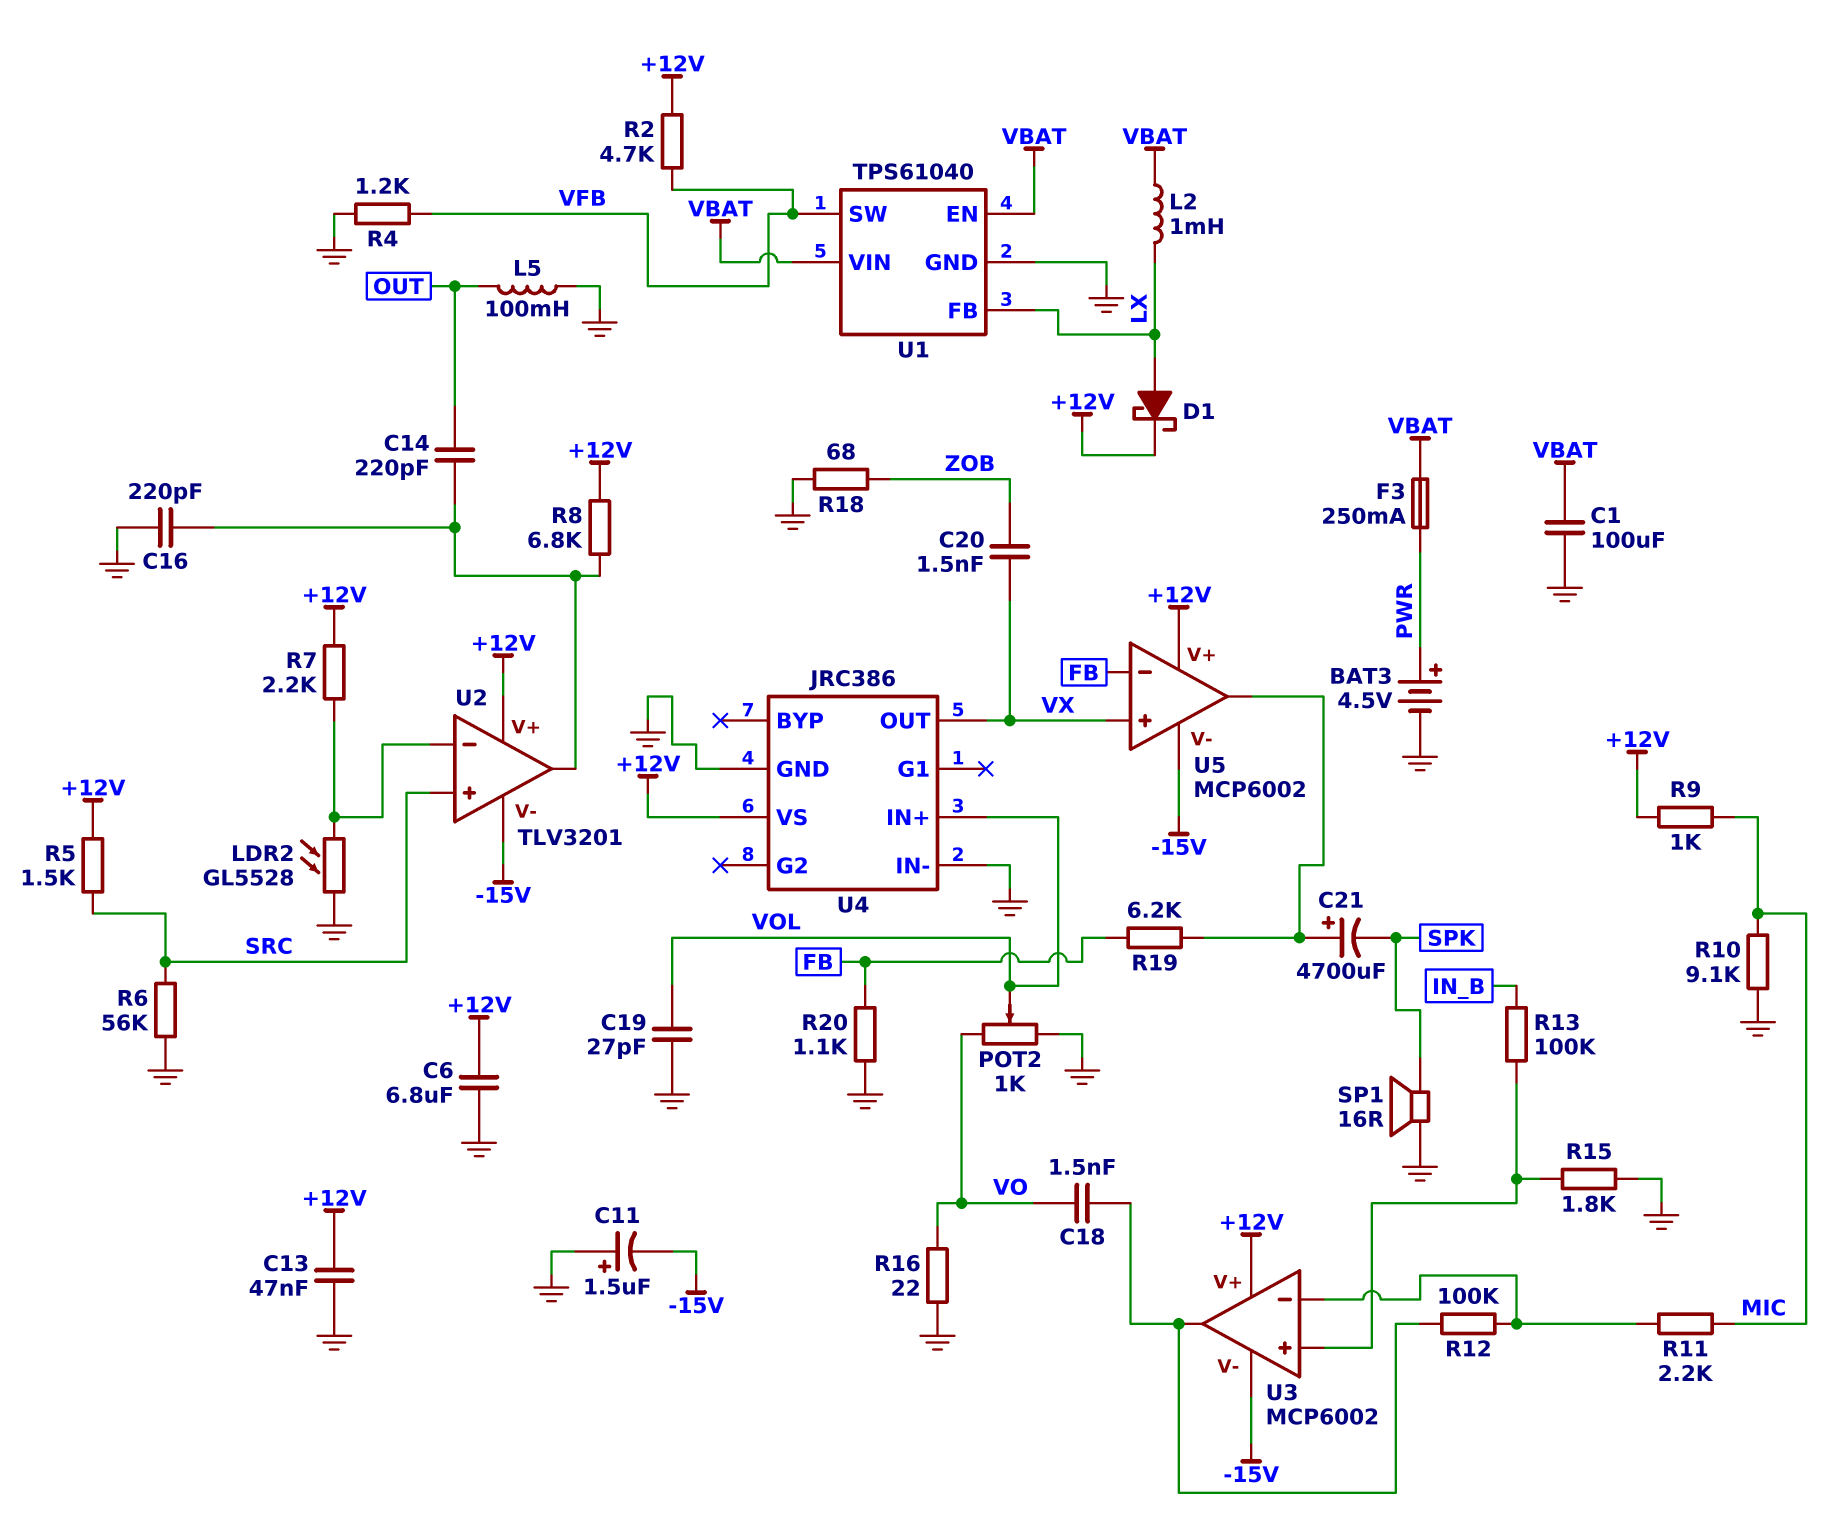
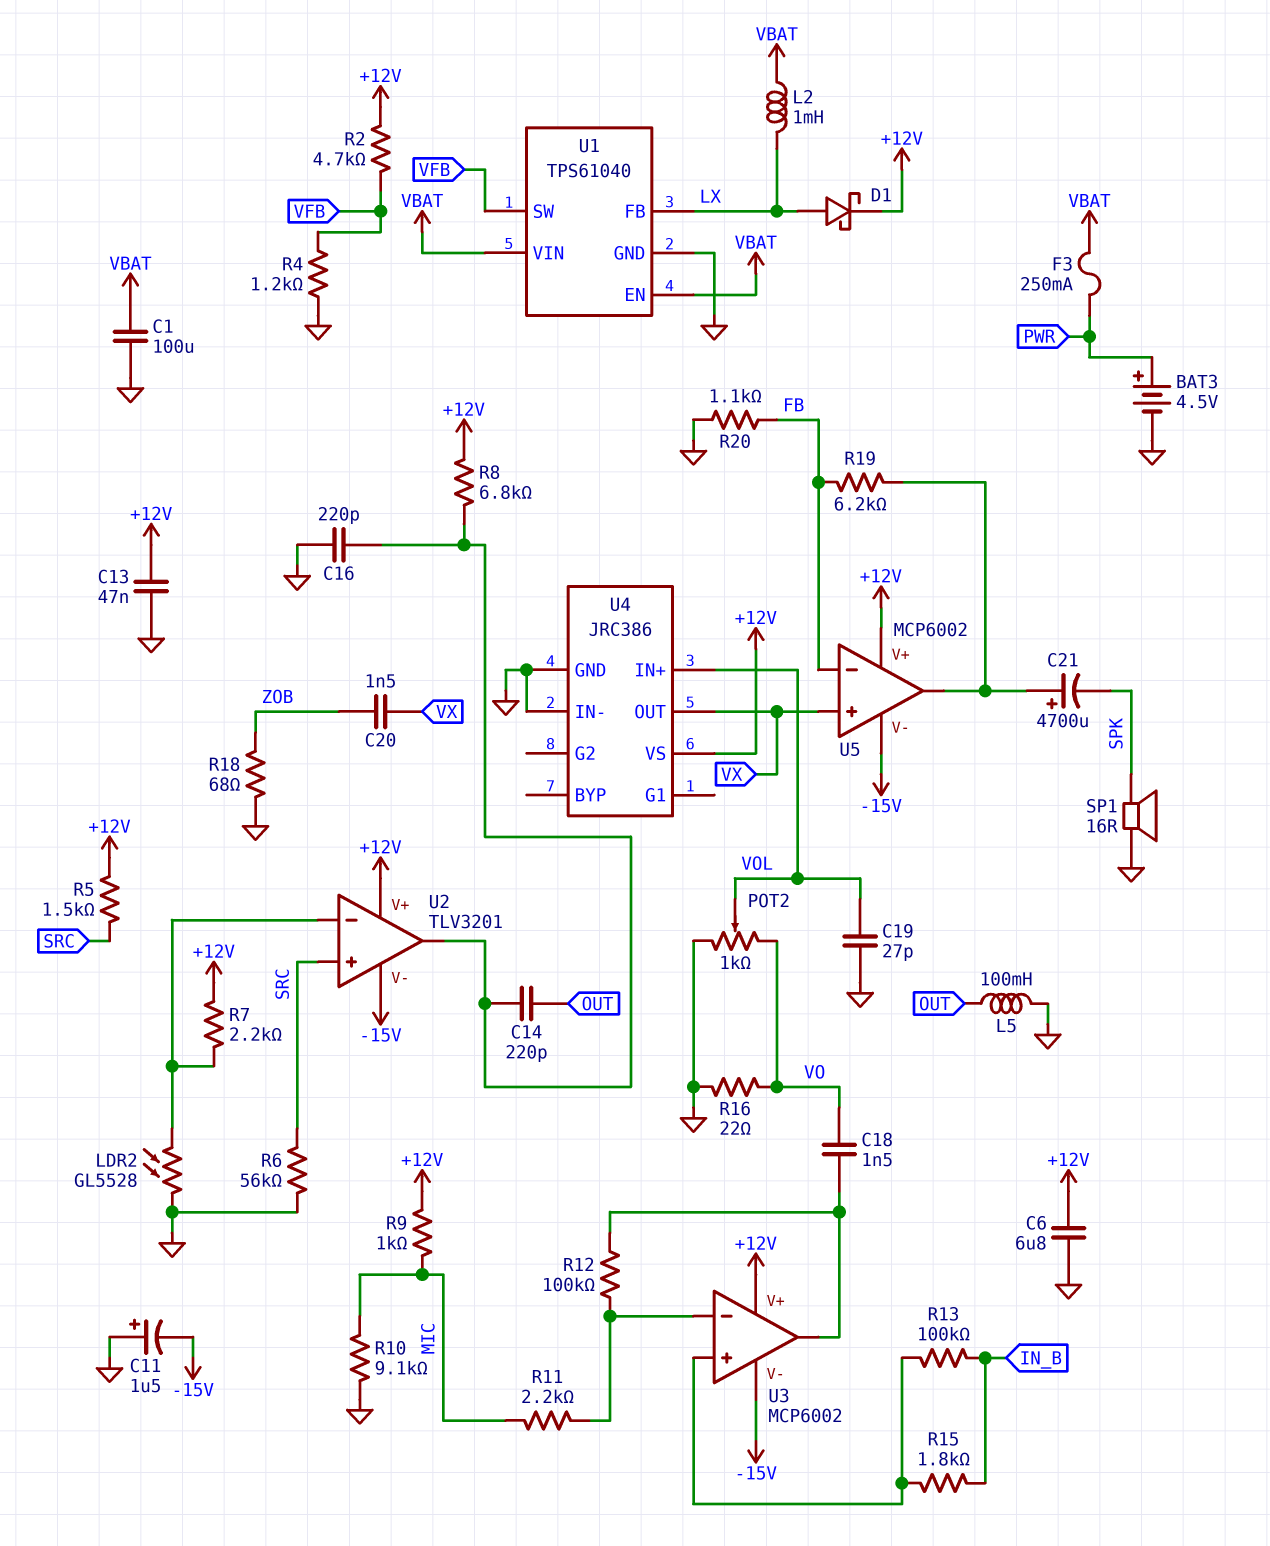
R15: 1.8k (GND, U3/in+) -> 1.8k (IN_B, U3/in+)

